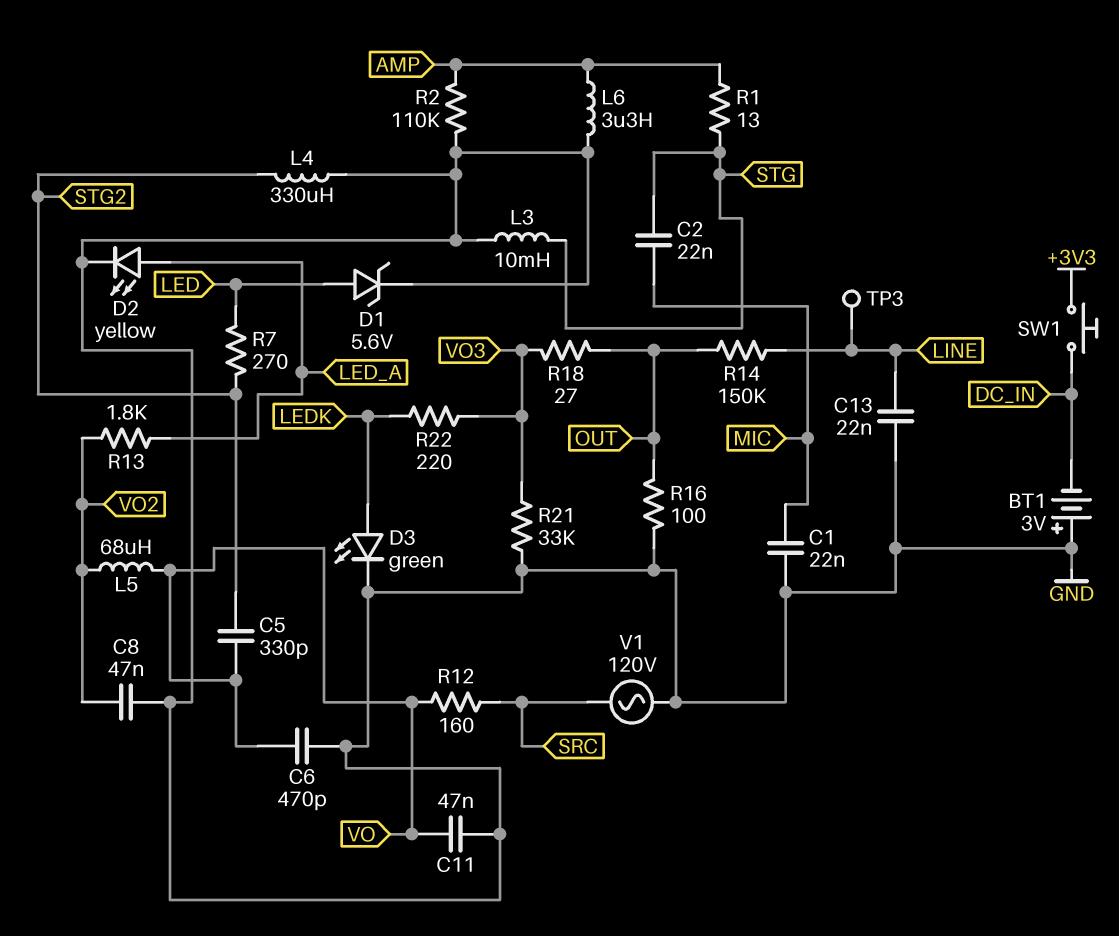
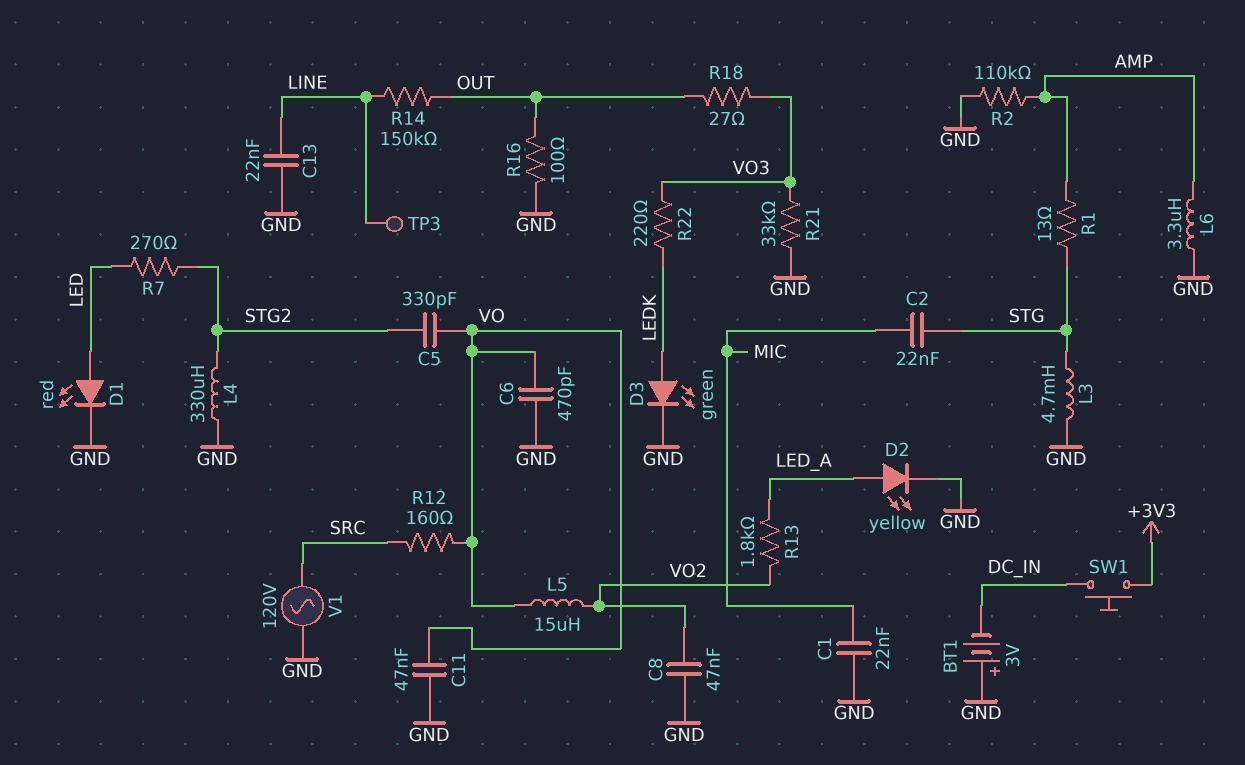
D1: zener 5.6V (A LED, K GND) -> LED red (A LED, K GND)
L3: 10mH (GND, STG) -> 4.7mH (GND, STG)
L5: 68uH (VO, VO2) -> 15uH (VO, VO2)

